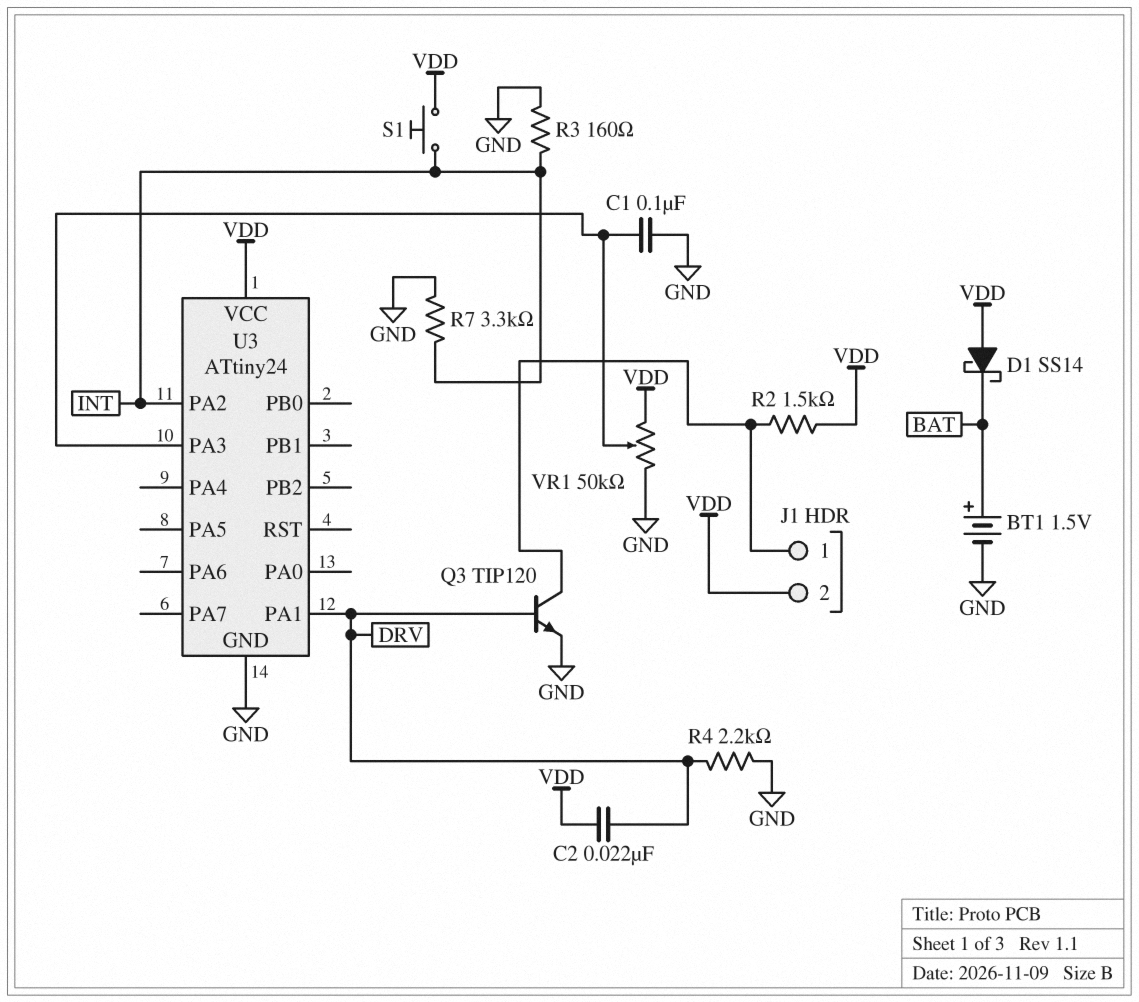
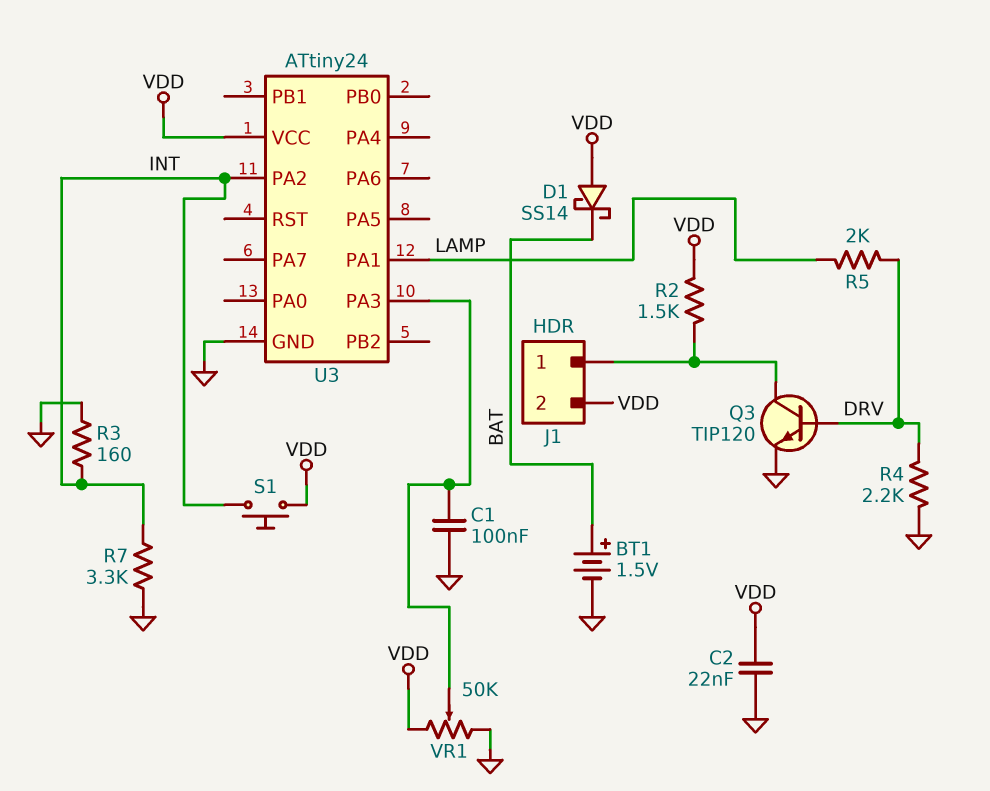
C2: 22nF (DRV, VDD) -> 22nF (GND, VDD)
R5: none -> 2k (DRV, LAMP)
U3 pin PA1: DRV -> LAMP

